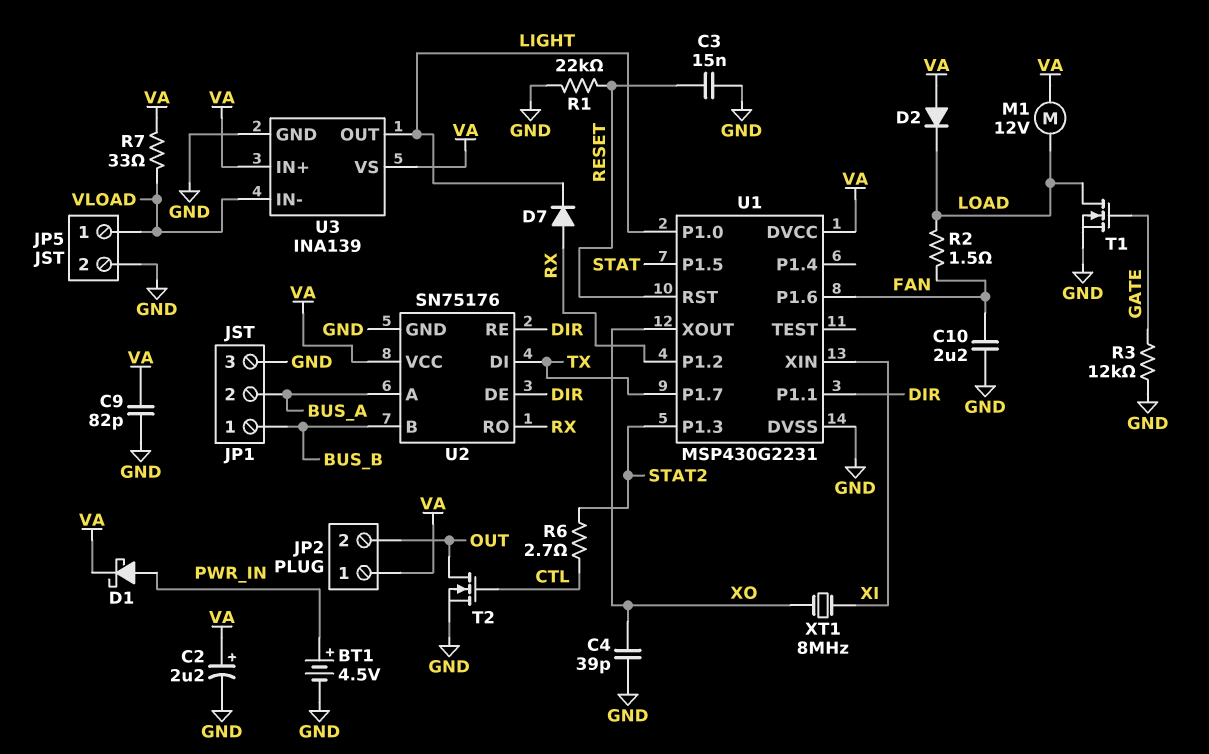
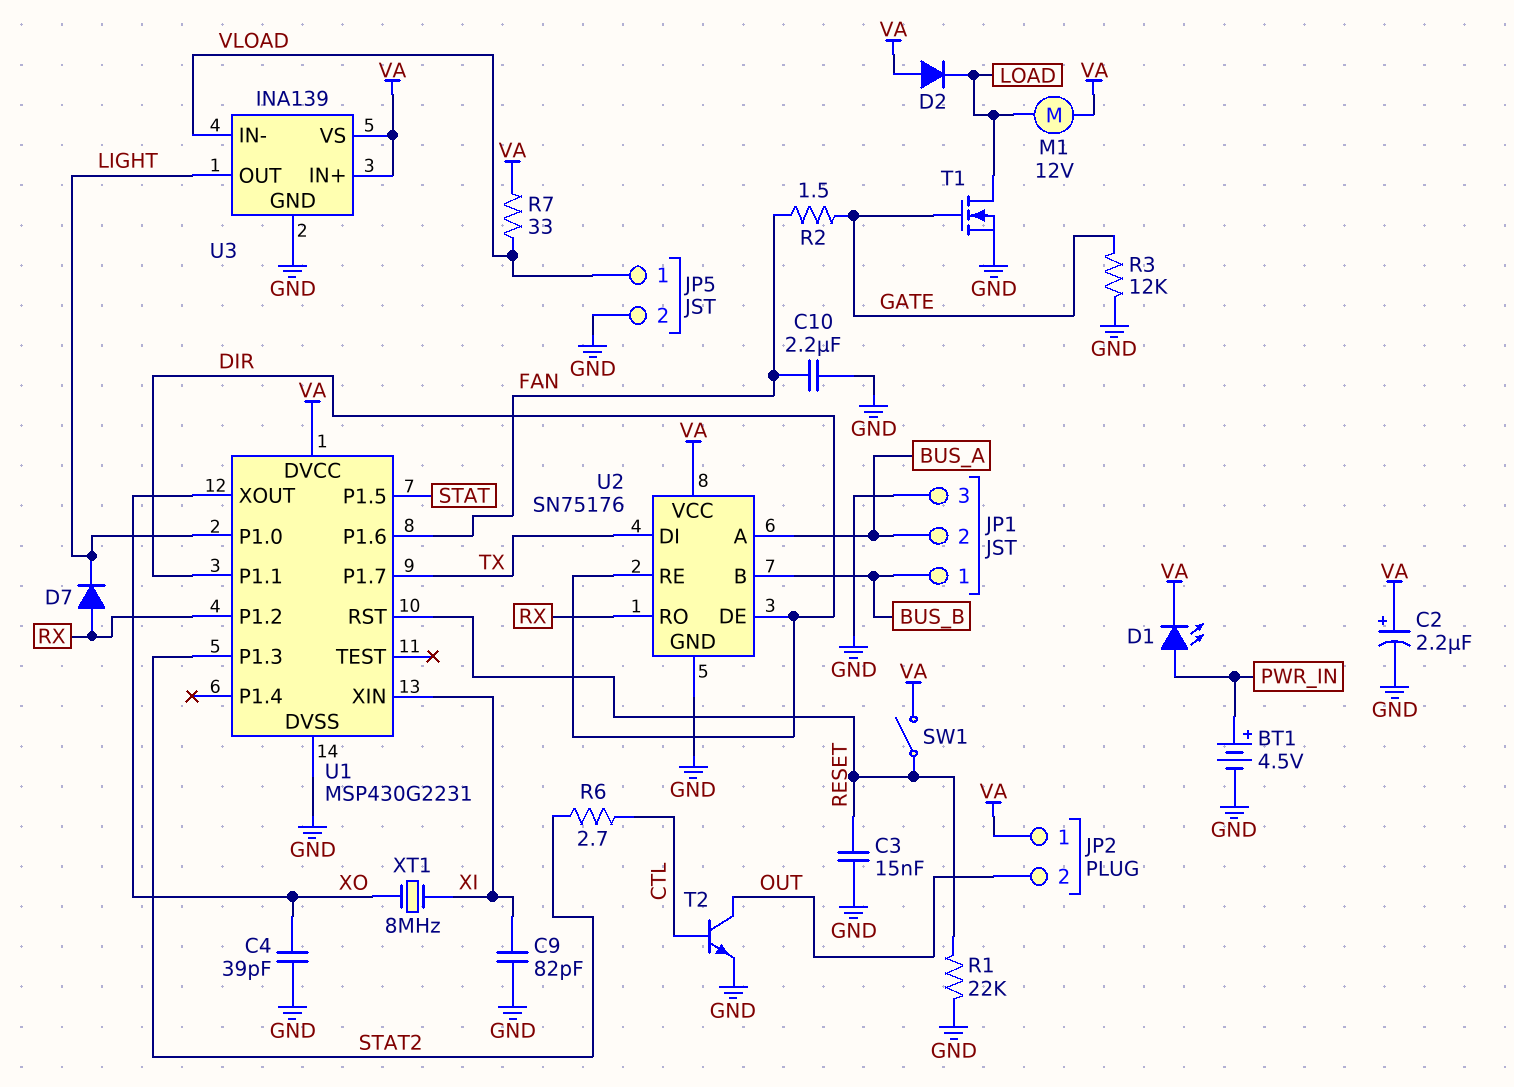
C9: 82pF (GND, VA) -> 82pF (GND, XI)
D1: schottky (A PWR_IN, K VA) -> LED (A PWR_IN, K VA)
R2: 1.5 (FAN, LOAD) -> 1.5 (FAN, GATE)
SW1: none -> switch (RESET, VA)
T2: NMOS (G CTL, D OUT, S GND) -> NPN (B CTL, C OUT, E GND)

